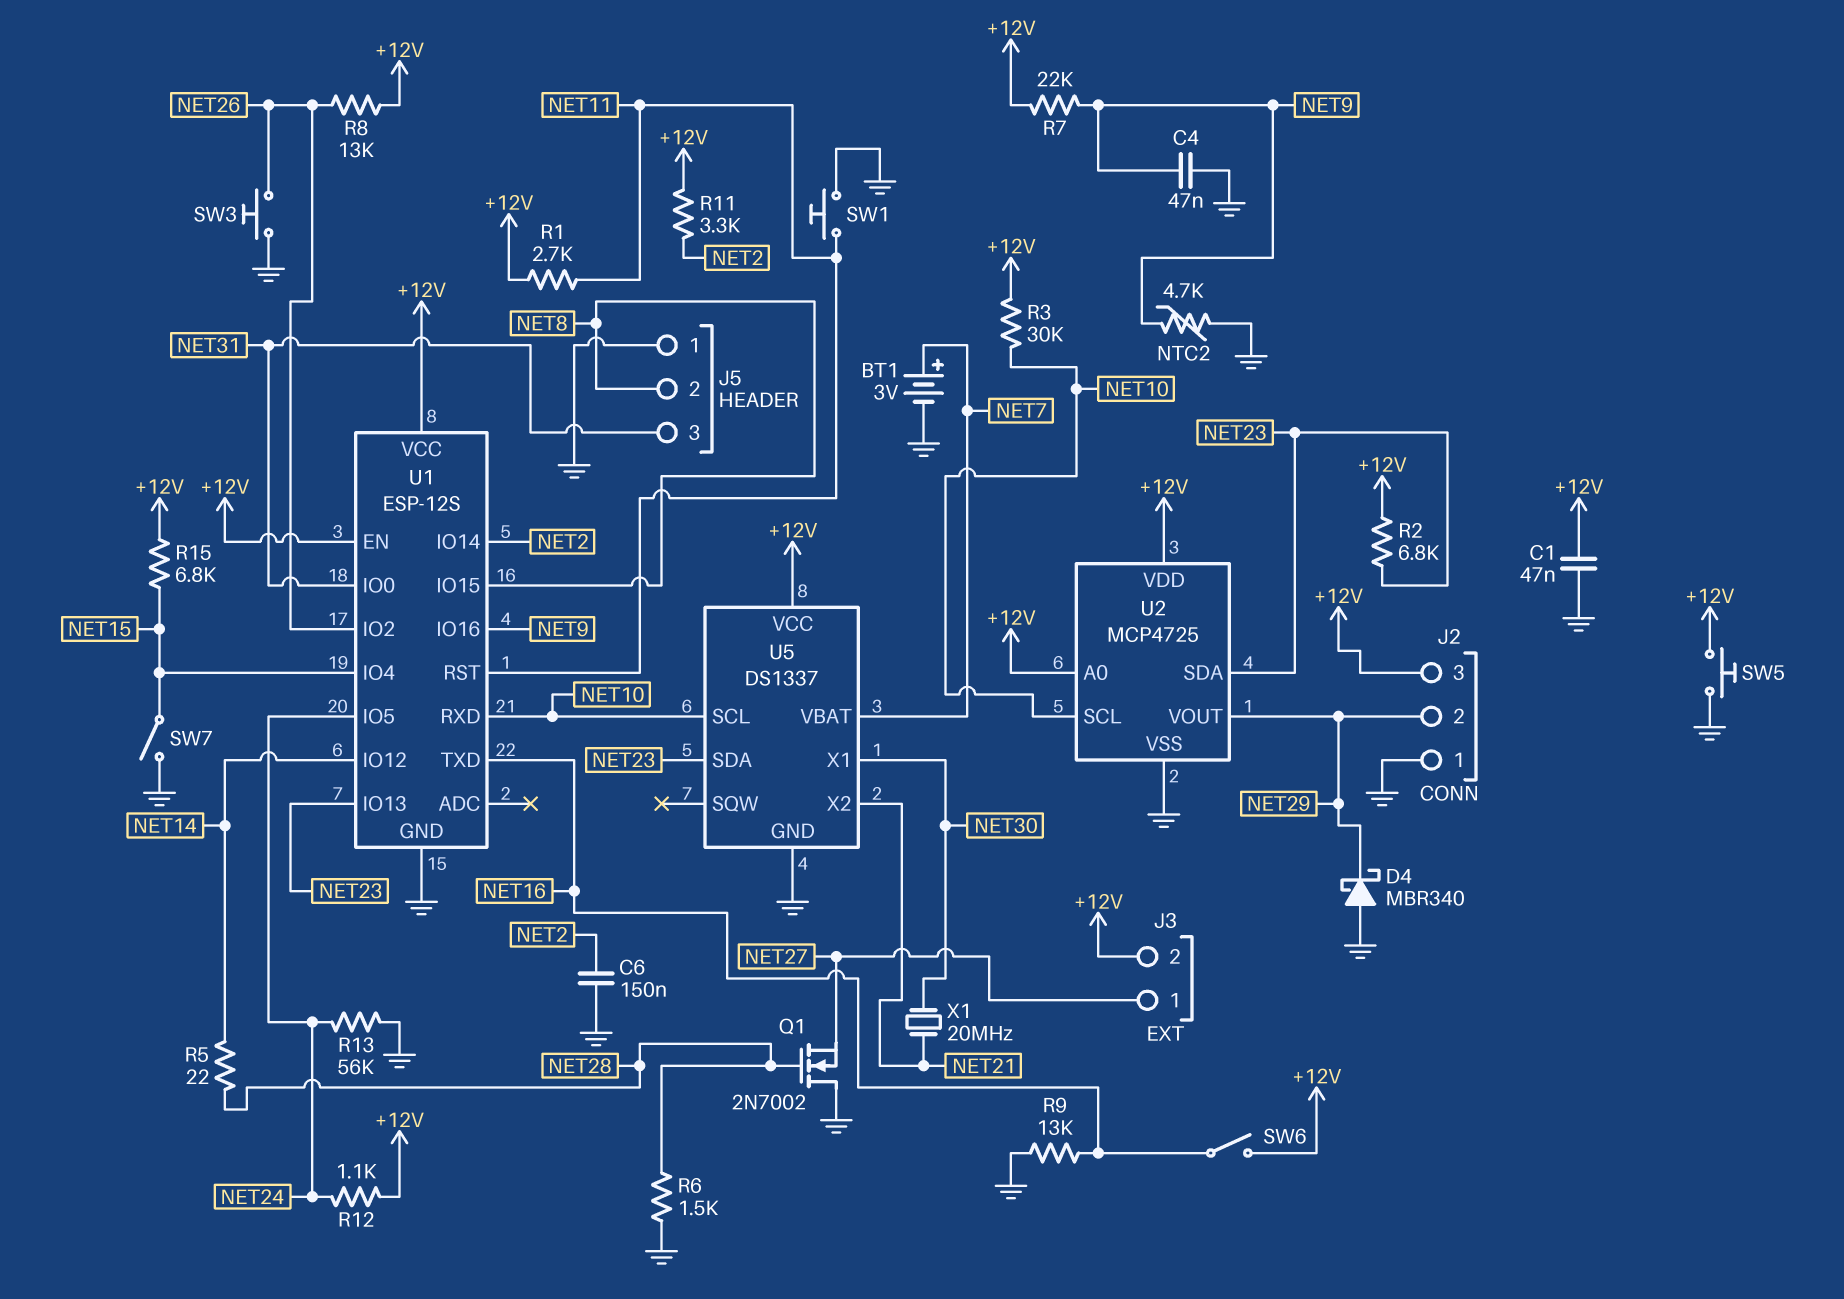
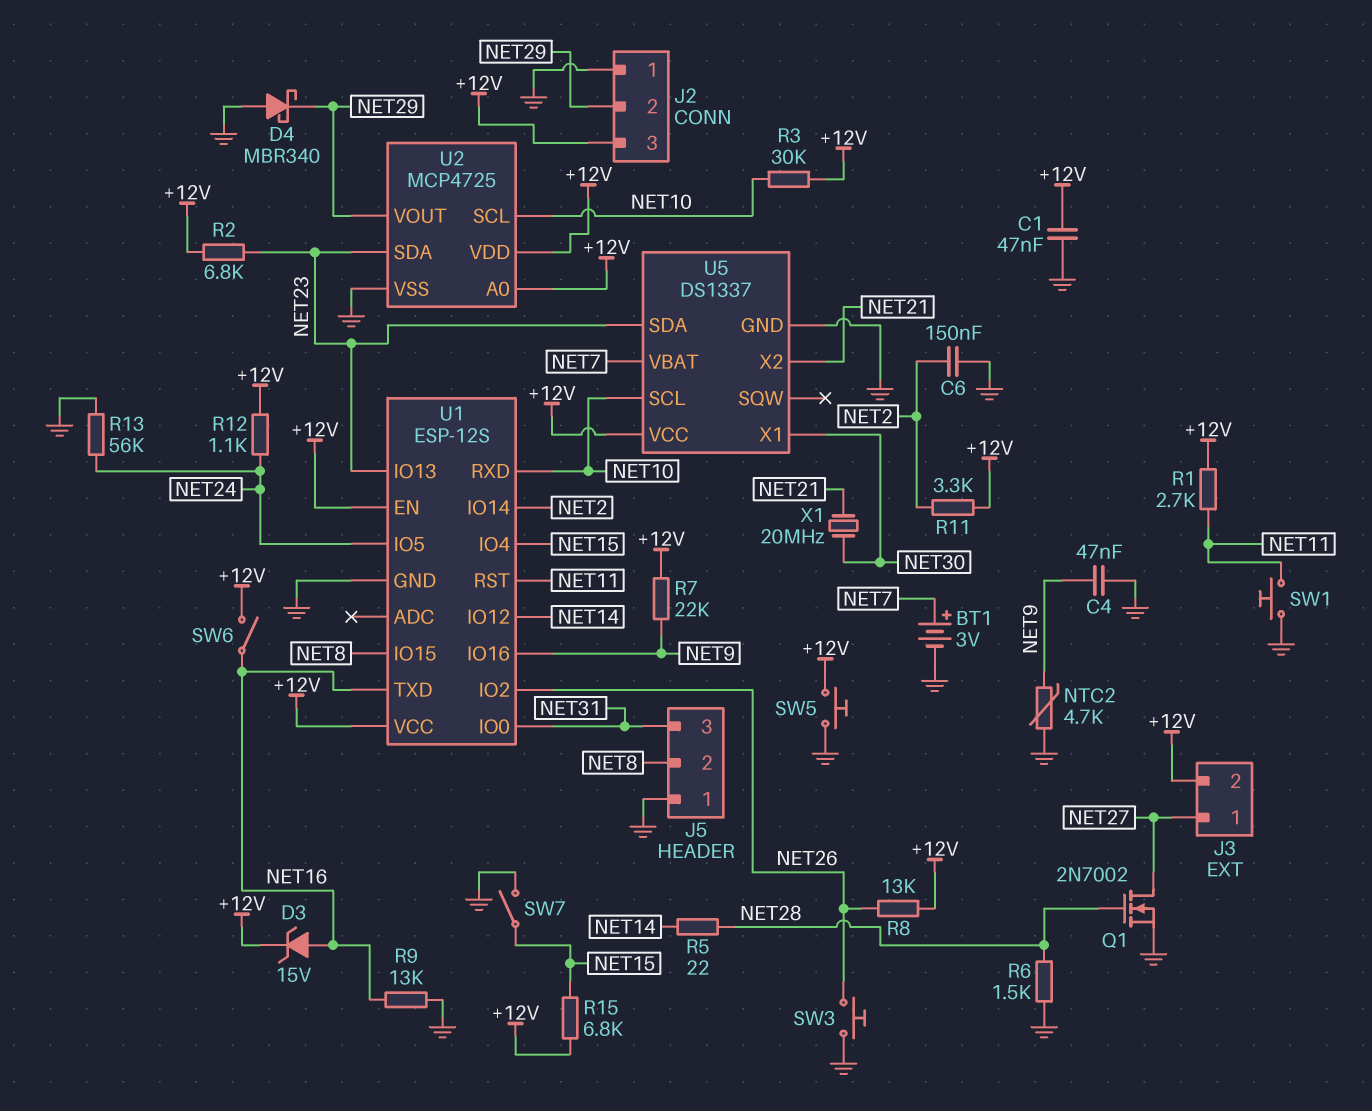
D3: none -> zener 15V (A NET16, K +12V)
Q1: NMOS 2N7002 (G NET28, D GND, S NET27) -> NMOS 2N7002 (G NET28, D NET27, S GND)

